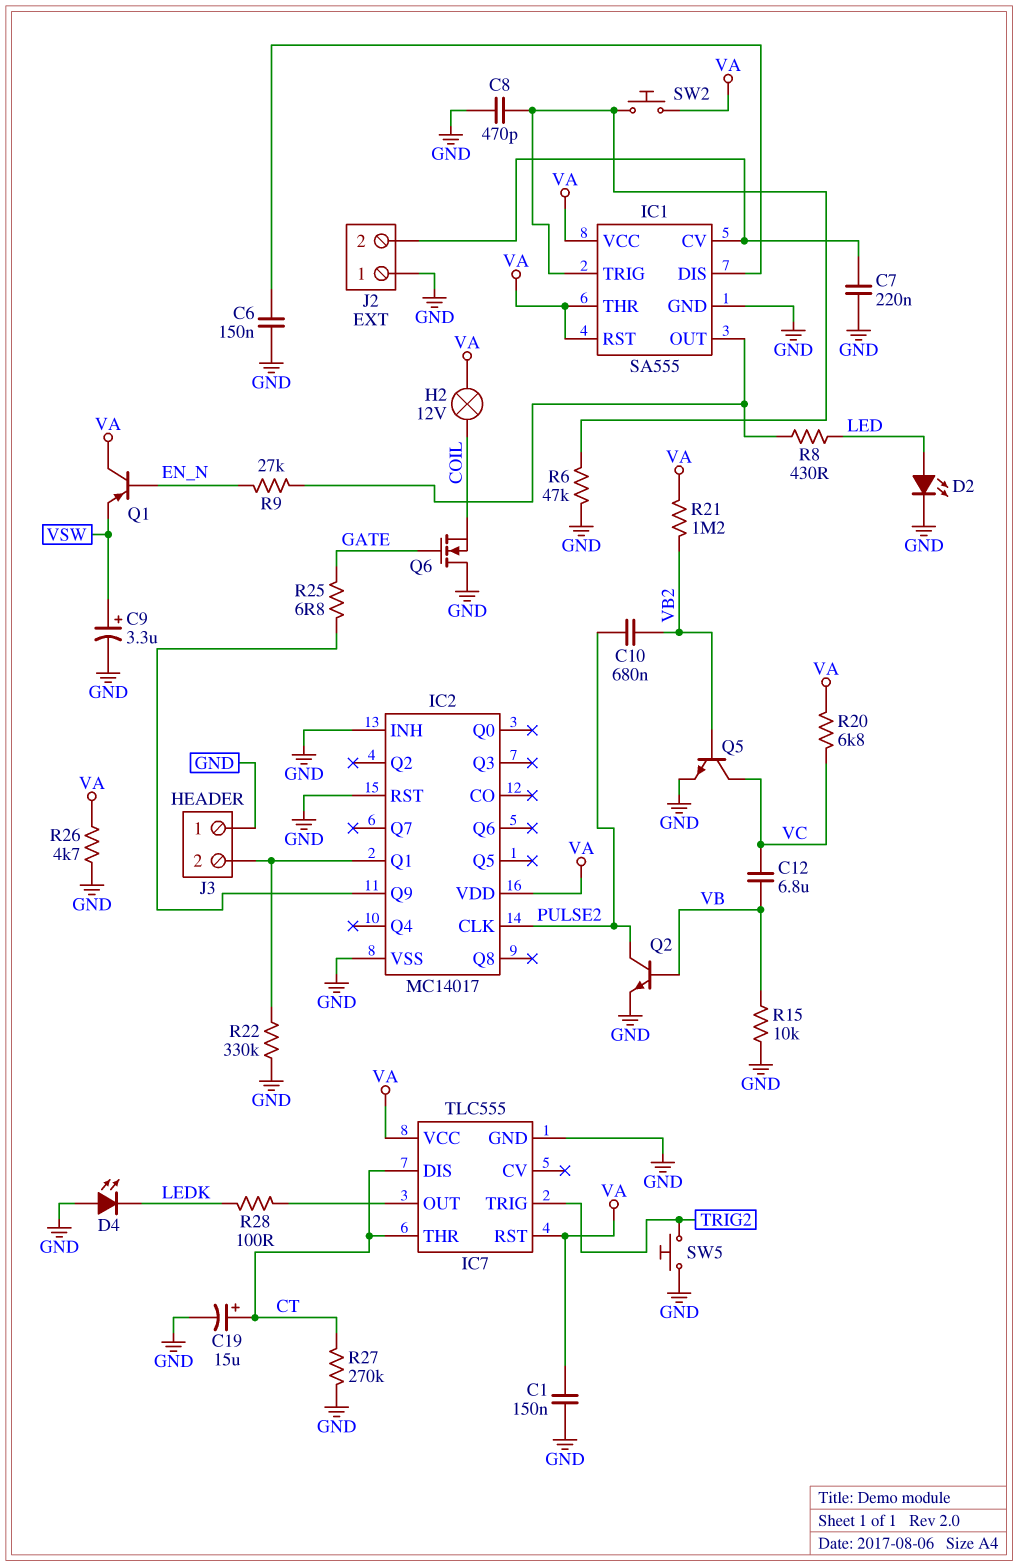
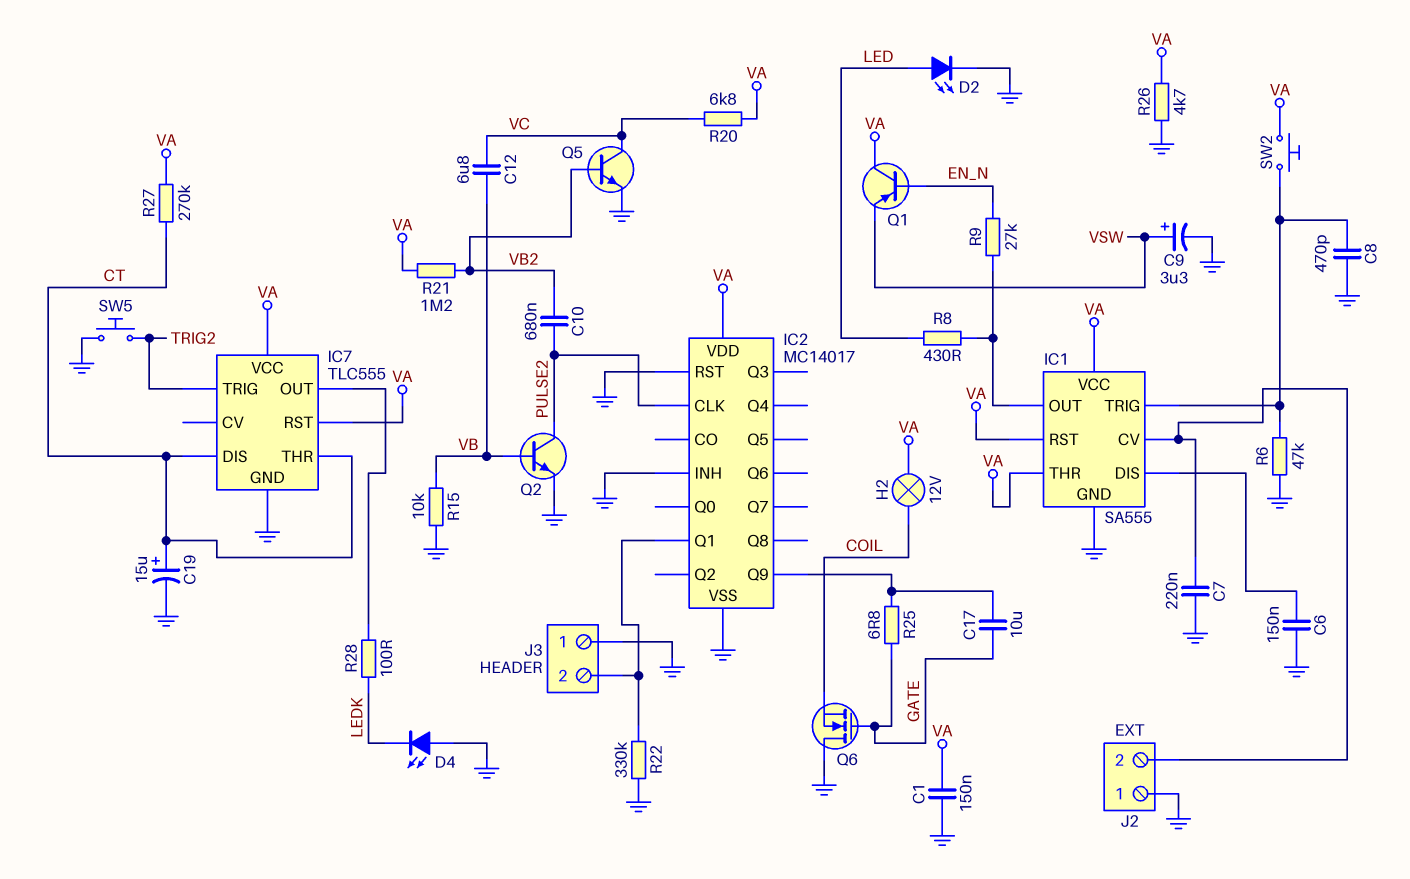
C17: none -> 10uF (GATE, IC2/Q9)
R27: 270k (CT, GND) -> 270k (CT, VA)

